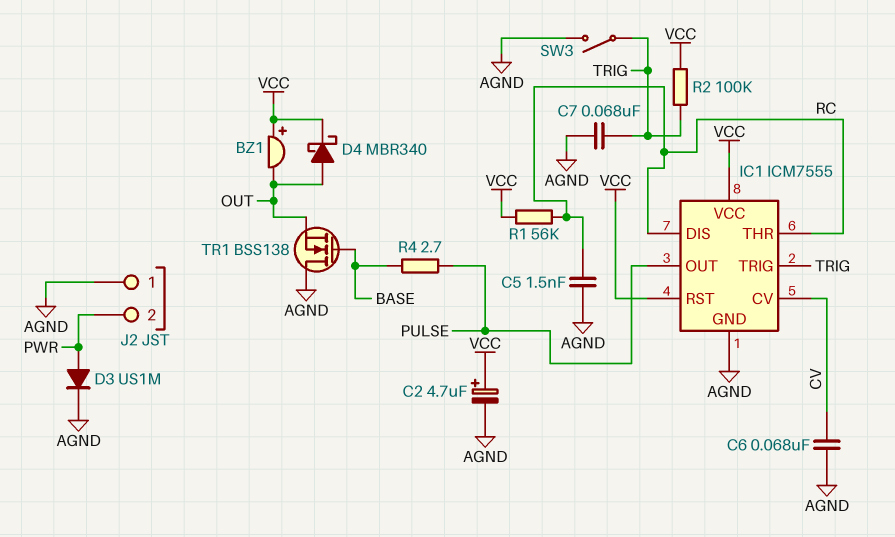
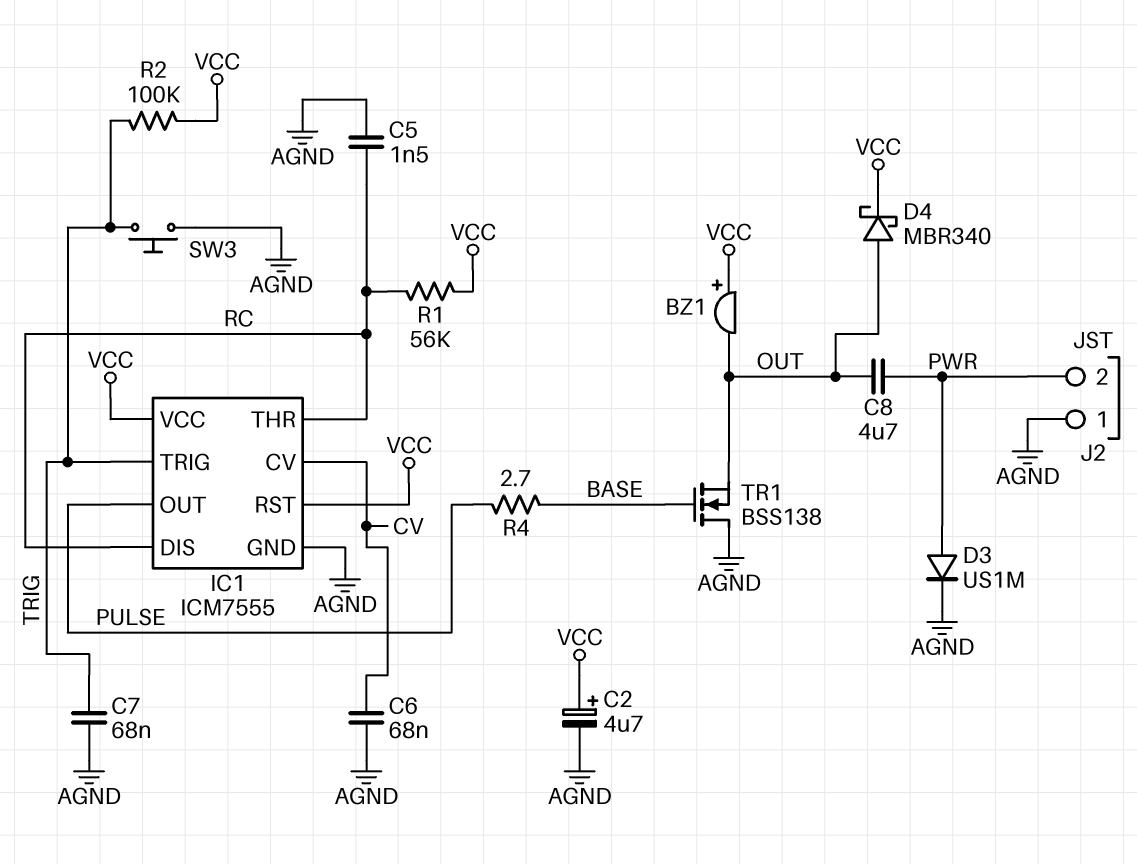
C8: none -> 4.7uF (OUT, PWR)
SW3: switch (AGND, TRIG) -> button (AGND, TRIG)

